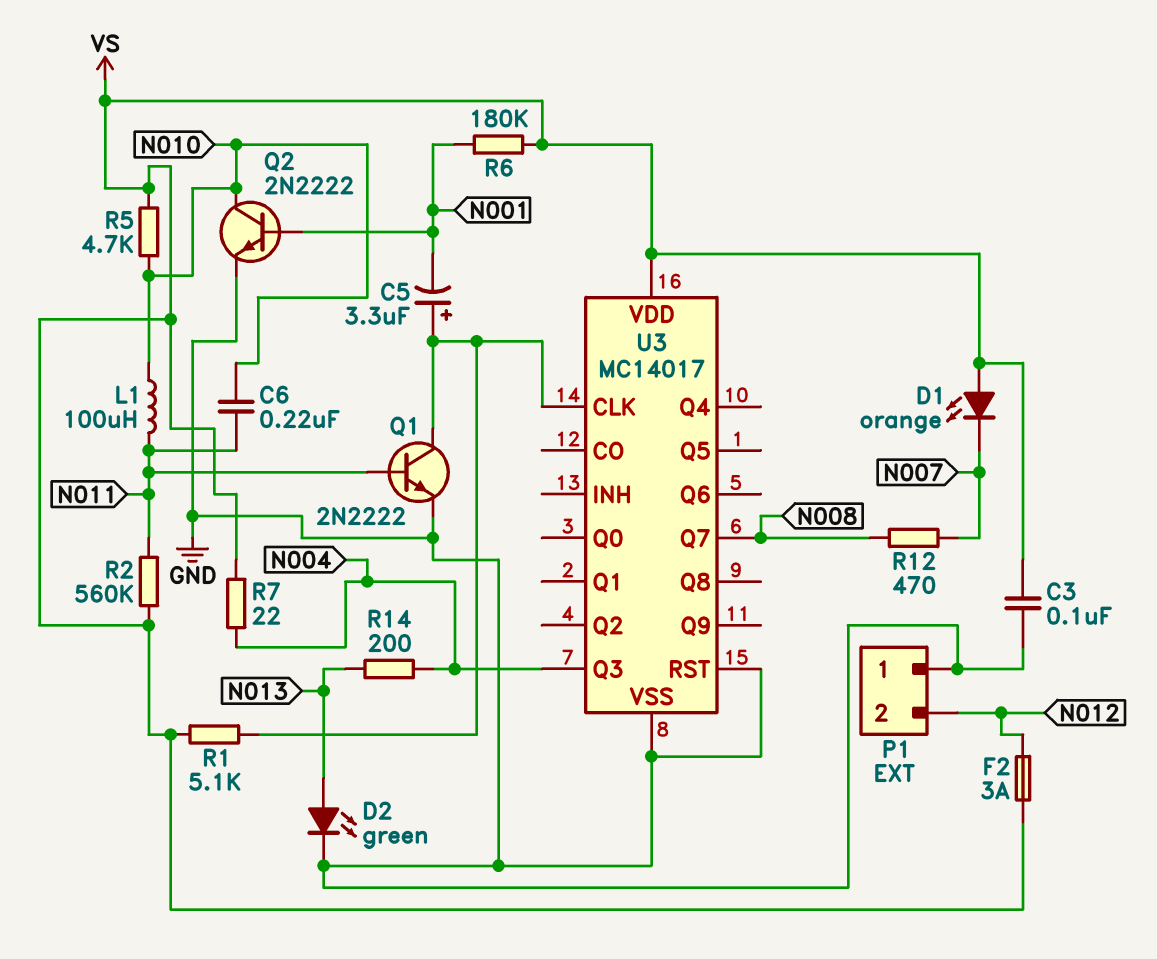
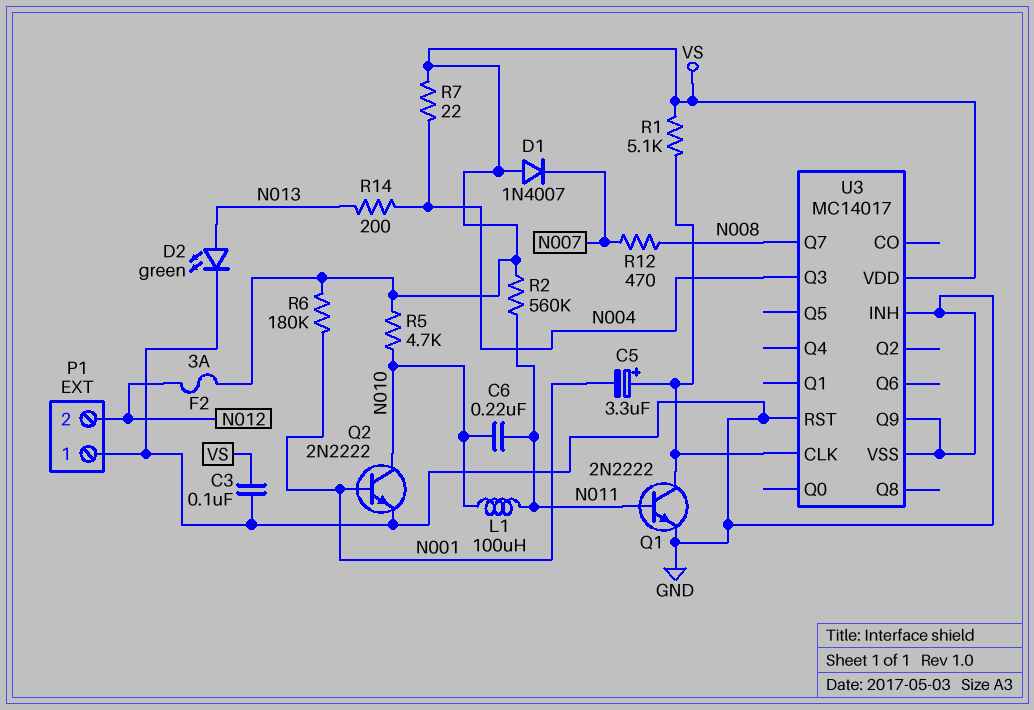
D1: LED orange (A VS, K N007) -> diode 1N4007 (A VS, K N007)
U3 pin INH: none -> GND
U3 pin Q9: none -> GND

